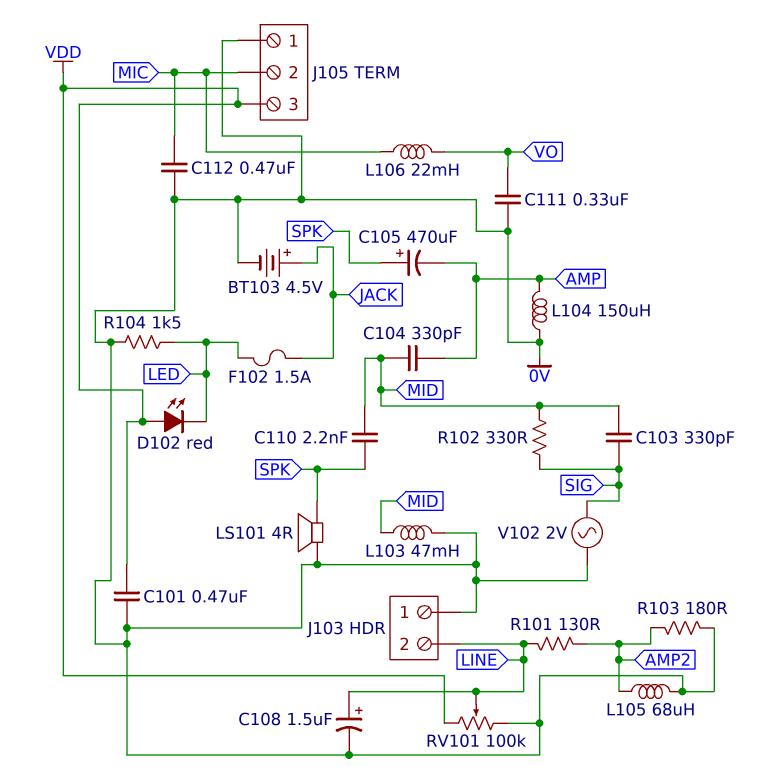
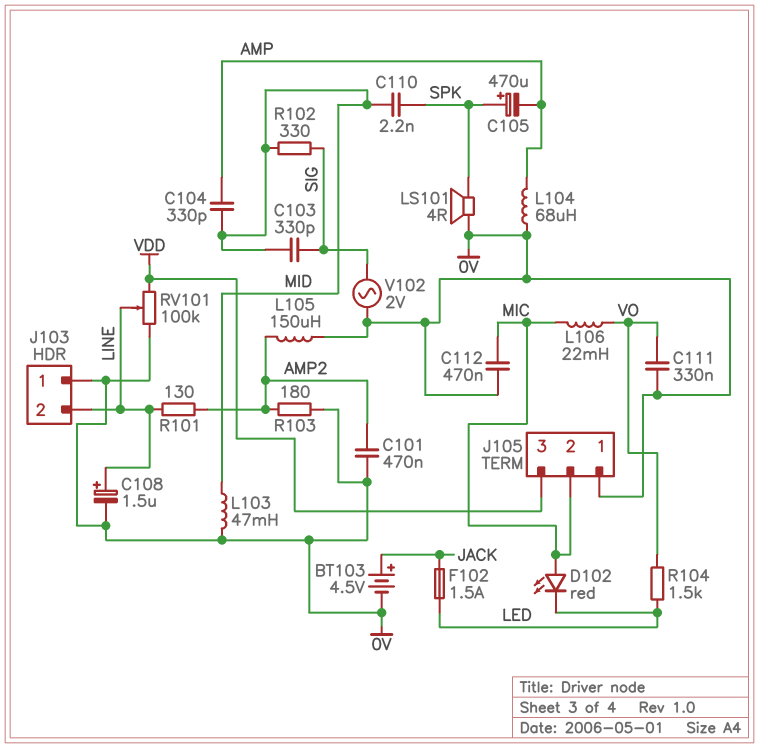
C101: 470nF (0V, VDD) -> 470nF (0V, AMP2)
D102: LED red (A VDD, K LED) -> LED red (A MIC, K LED)
L104: 150uH (0V, AMP) -> 68uH (0V, AMP)
L105: 68uH (0V, AMP2) -> 150uH (0V, AMP2)
R104: 1.5k (0V, LED) -> 1.5k (LED, VO)

